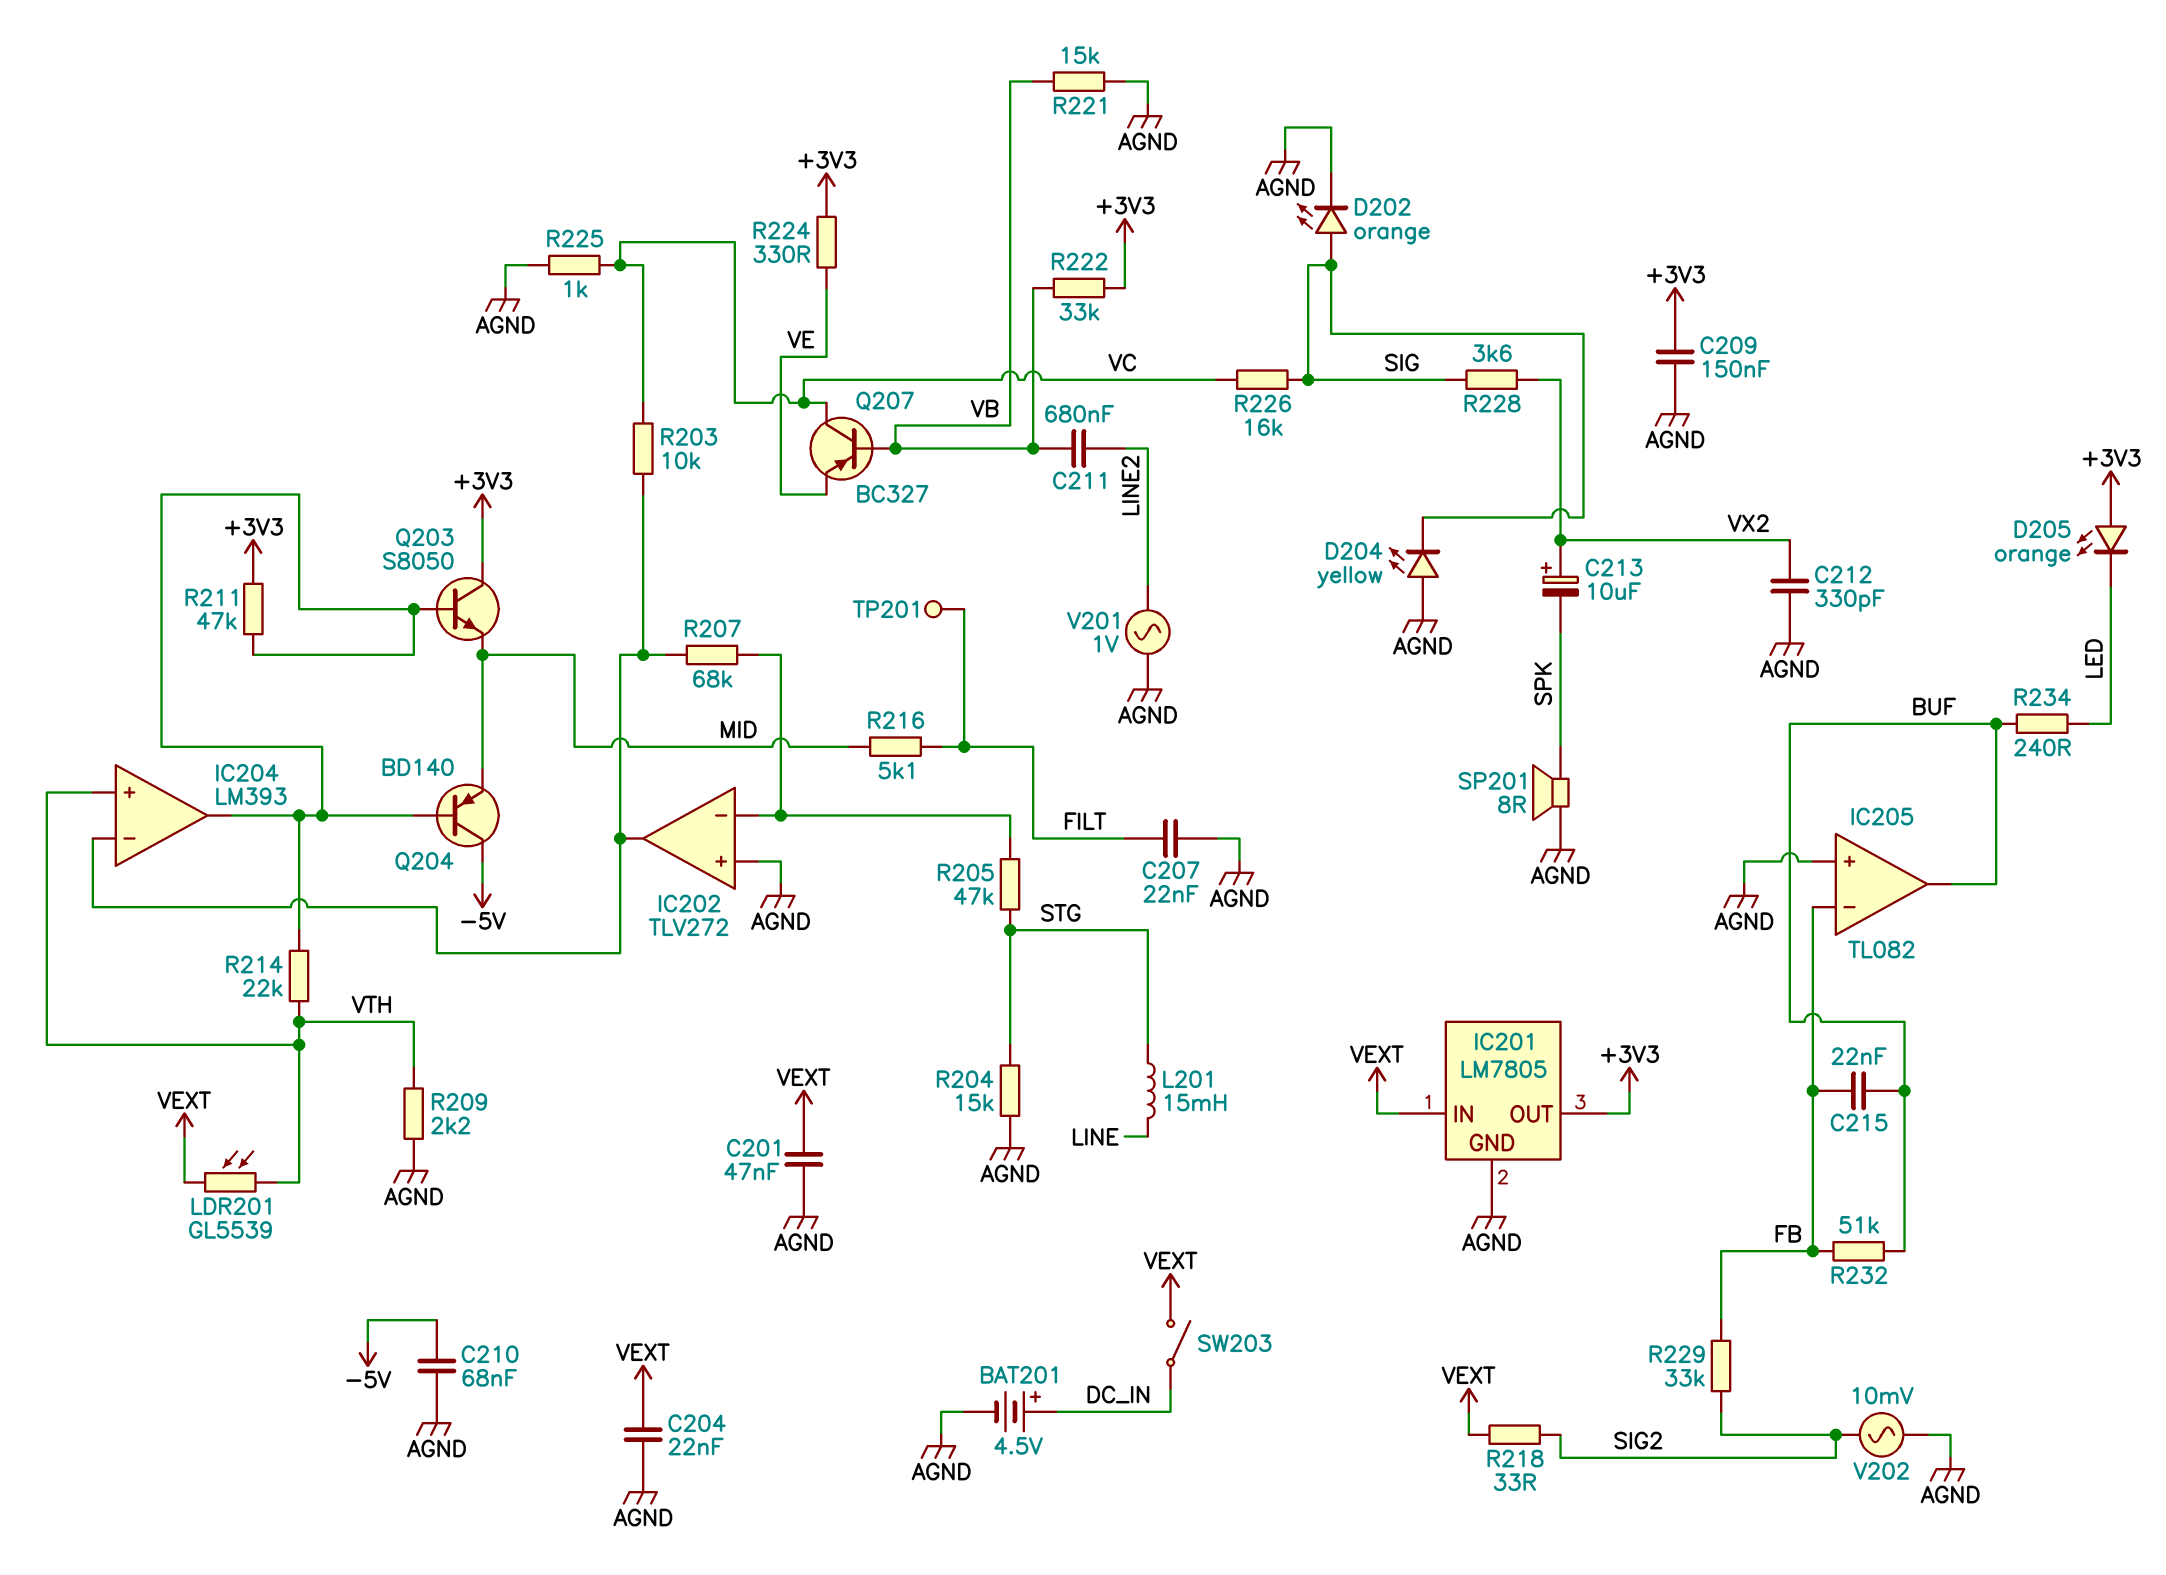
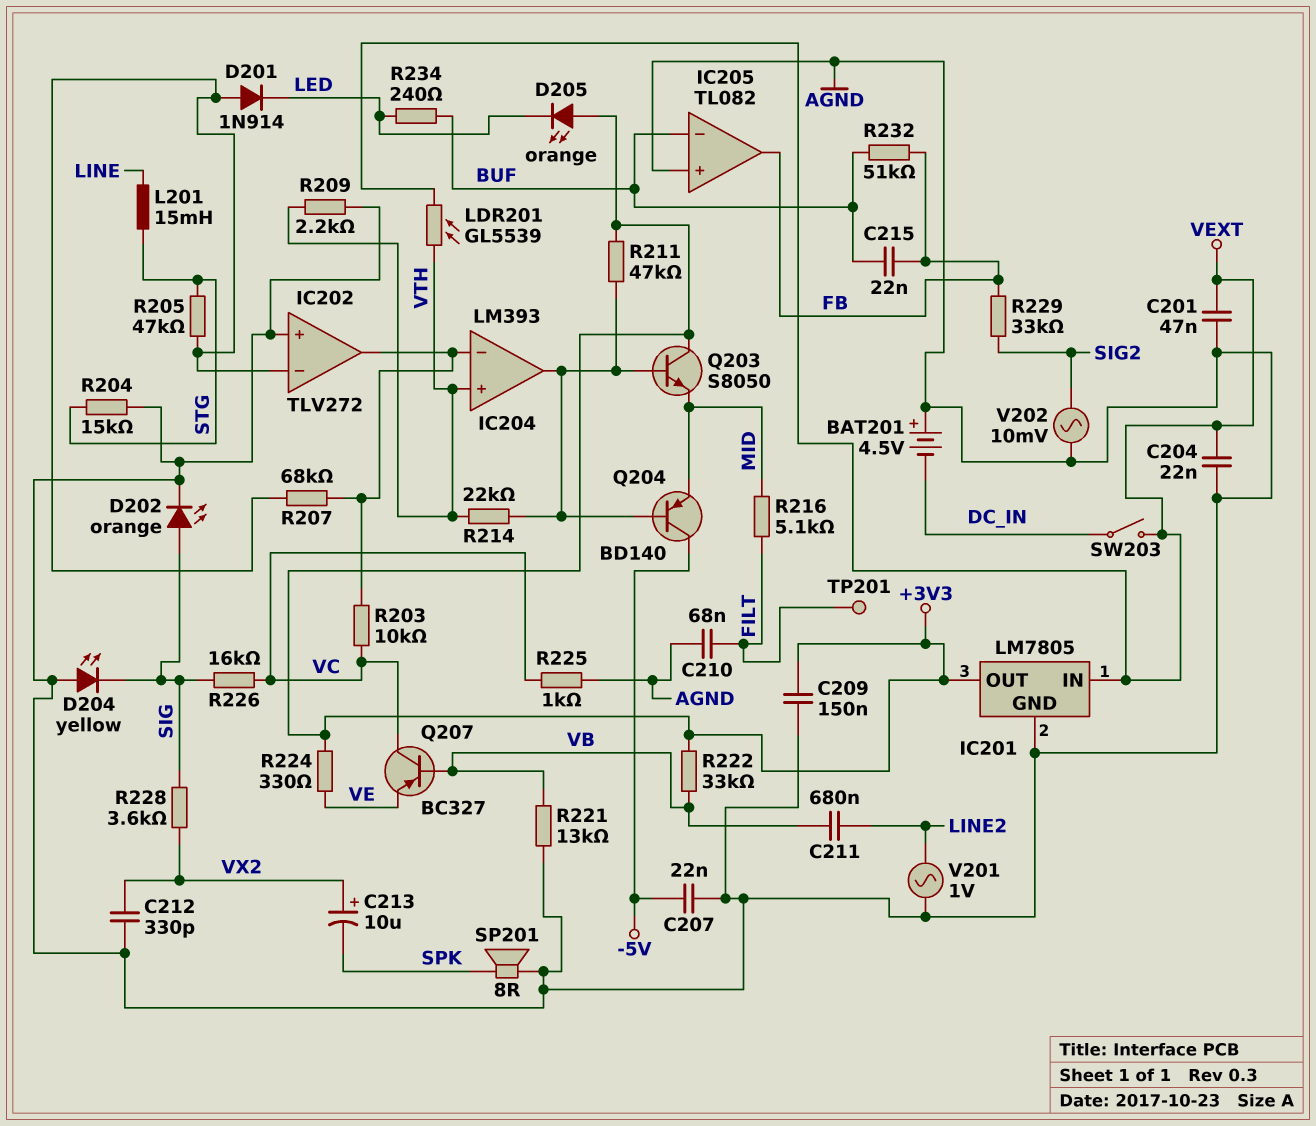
BAT201: 4.5V (plus DC_IN, minus AGND) -> 4.5V (plus AGND, minus DC_IN)
C207: 22nF (AGND, FILT) -> 22nF (-5V, AGND)
C210: 68nF (-5V, AGND) -> 68nF (AGND, FILT)
D201: none -> diode 1N914 (A IC202/in-, K LED)
IC205 pin in-: FB -> BUF
IC205 pin out: BUF -> FB
R218: 33 (SIG2, VEXT) -> none
R221: 15k (AGND, VB) -> 13k (AGND, VB)

